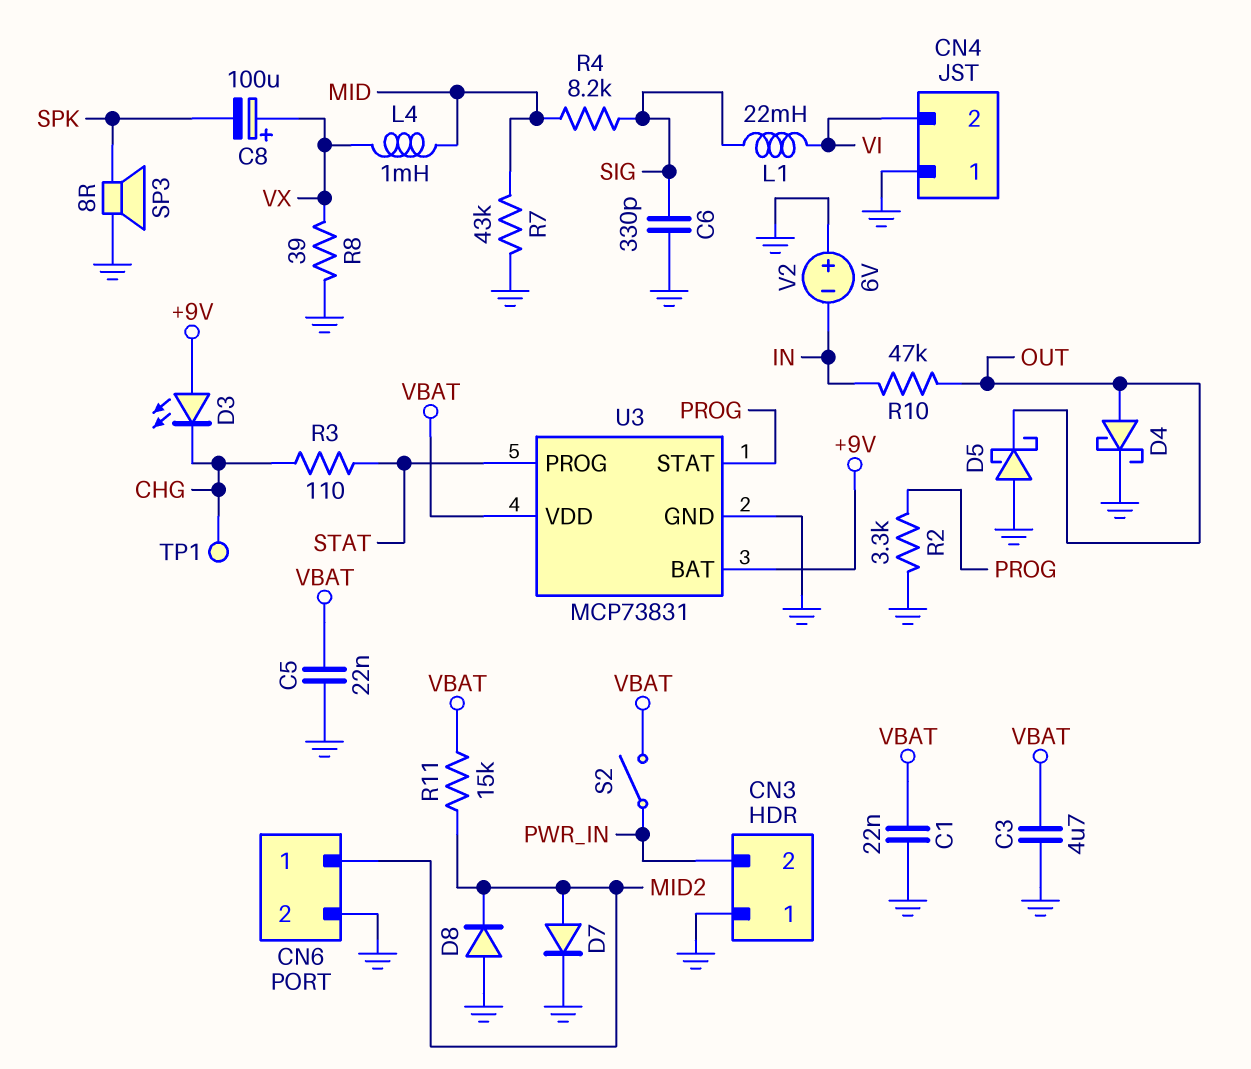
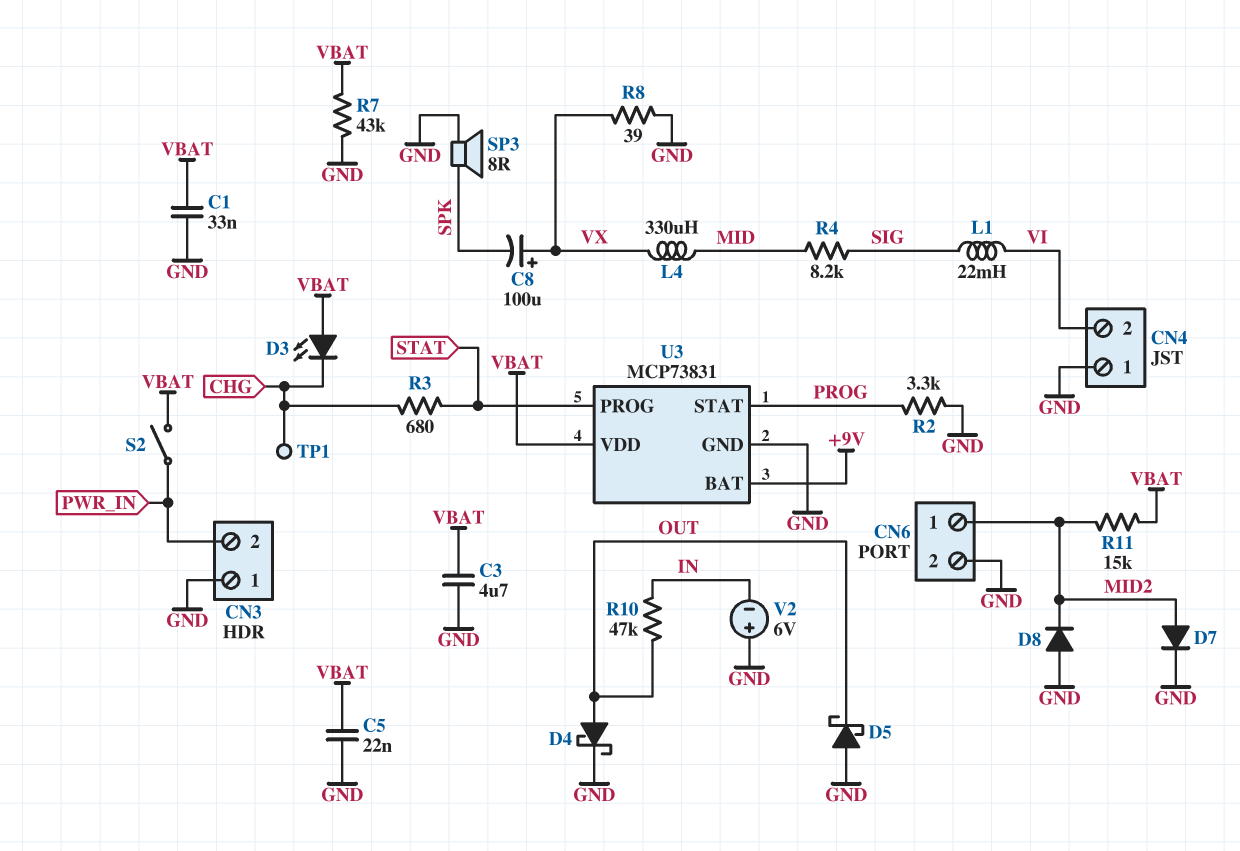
C1: 22nF (GND, VBAT) -> 33nF (GND, VBAT)
C6: 330pF (GND, SIG) -> none
D3: LED (A +9V, K CHG) -> LED (A VBAT, K CHG)
L4: 1mH (MID, VX) -> 330uH (MID, VX)
R3: 110 (CHG, STAT) -> 680 (CHG, STAT)
R7: 43k (GND, MID) -> 43k (GND, VBAT)

